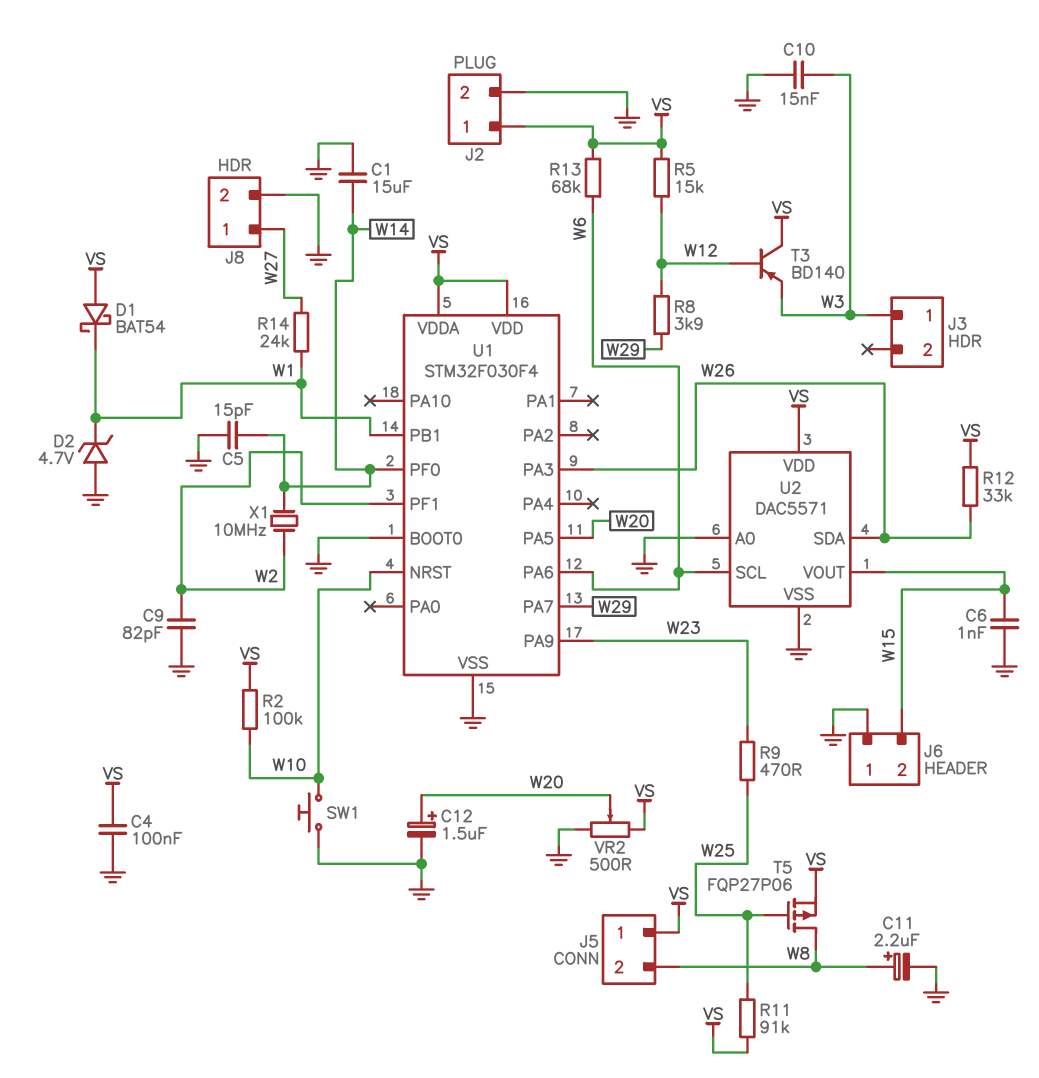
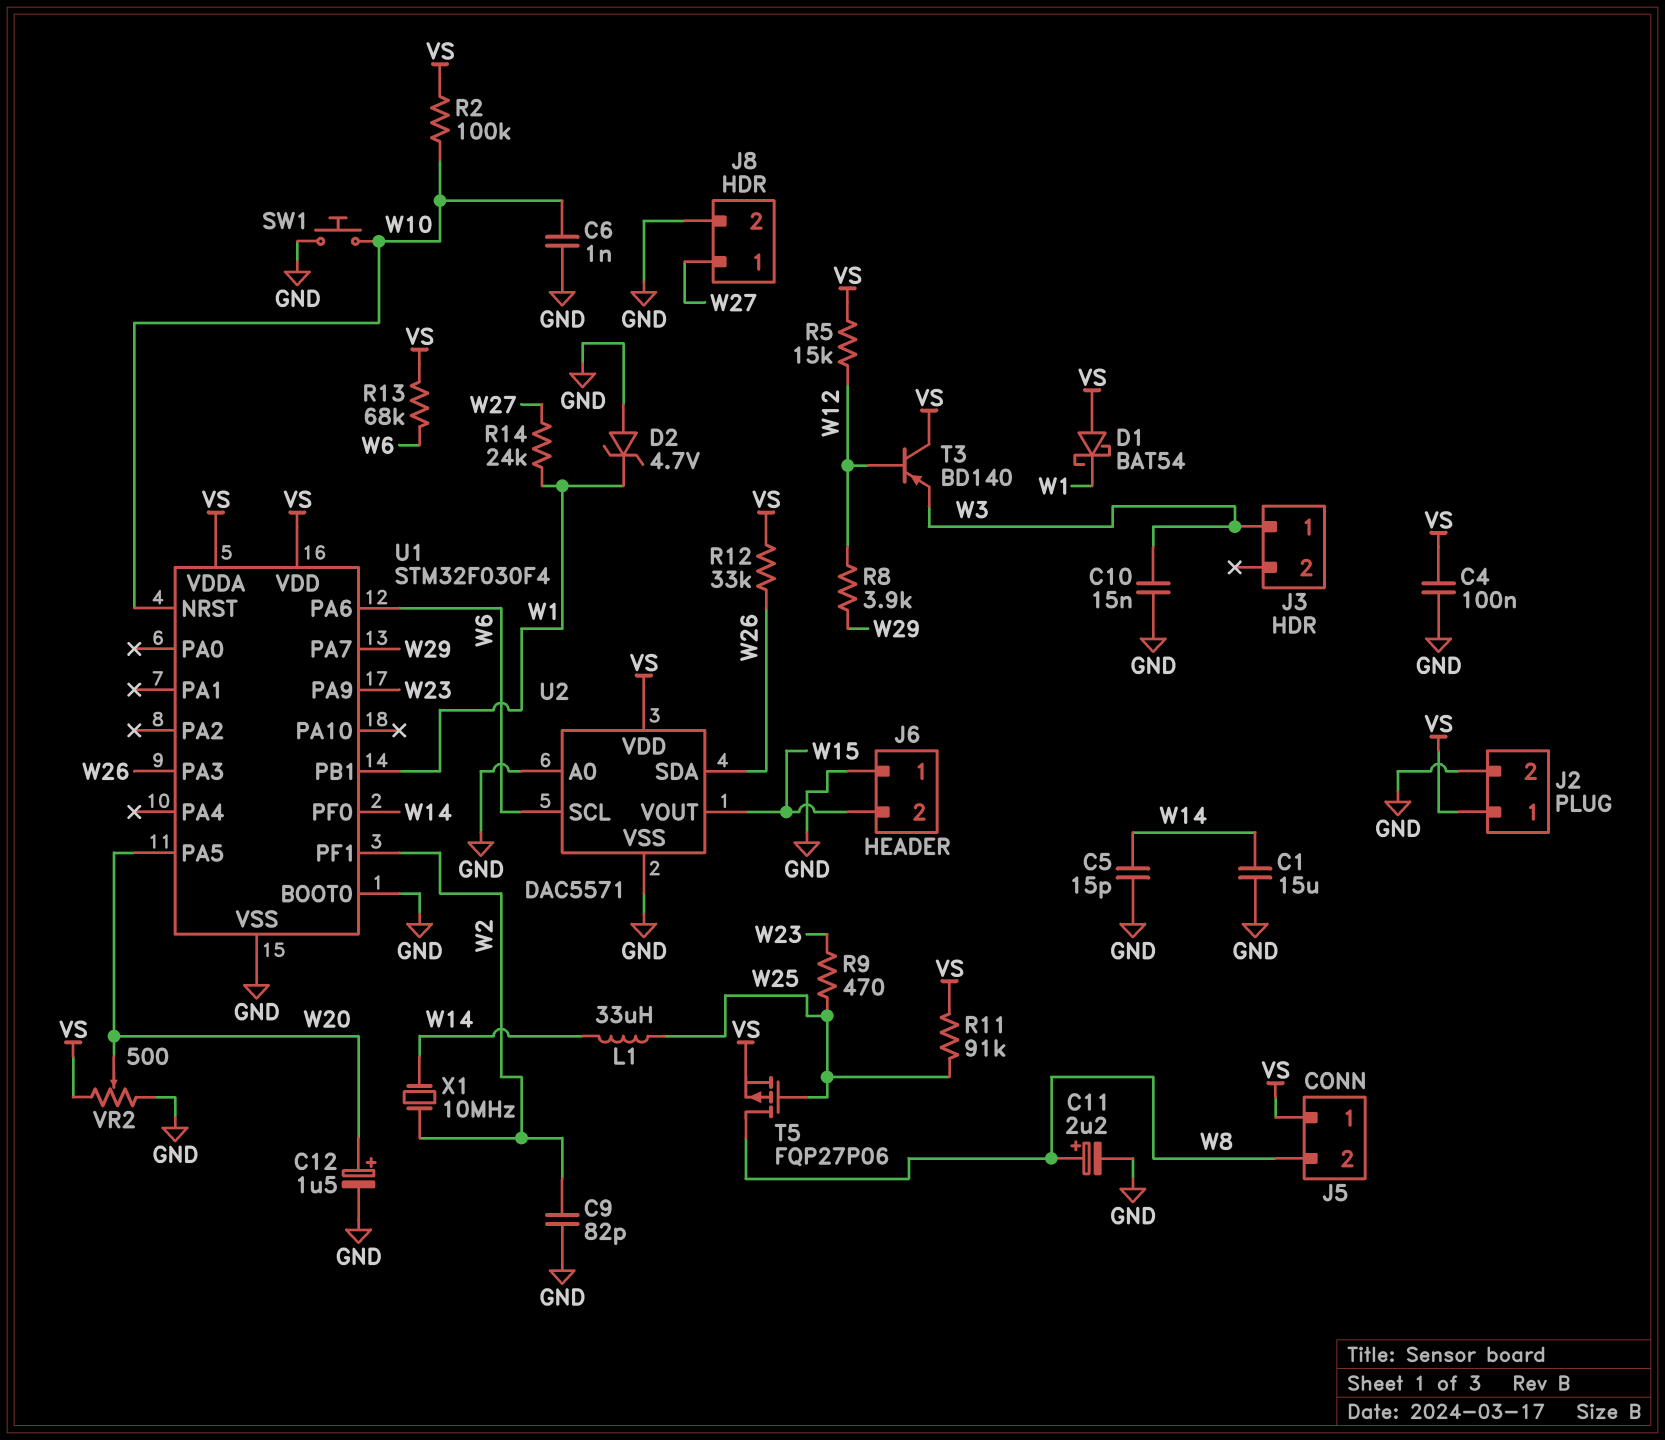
C6: 1nF (GND, W15) -> 1nF (GND, W10)
L1: none -> 33uH (W14, W25)

